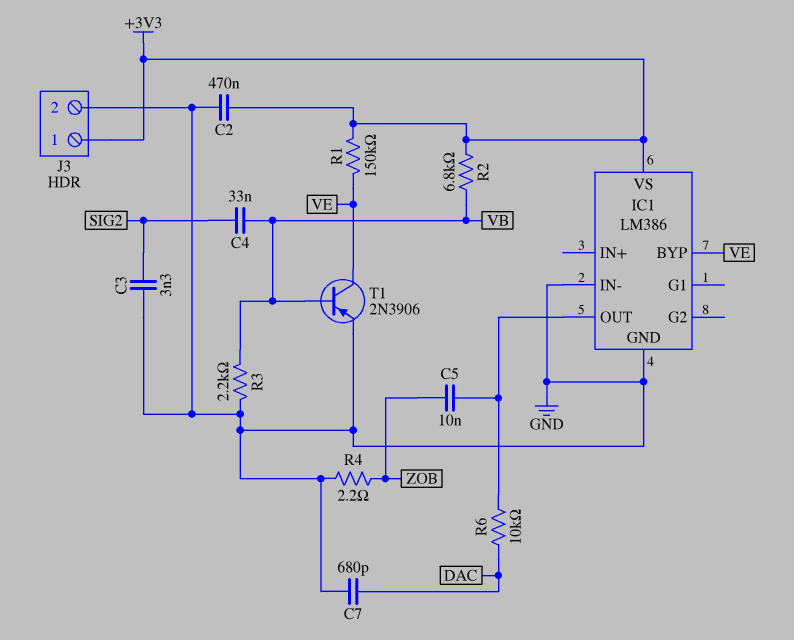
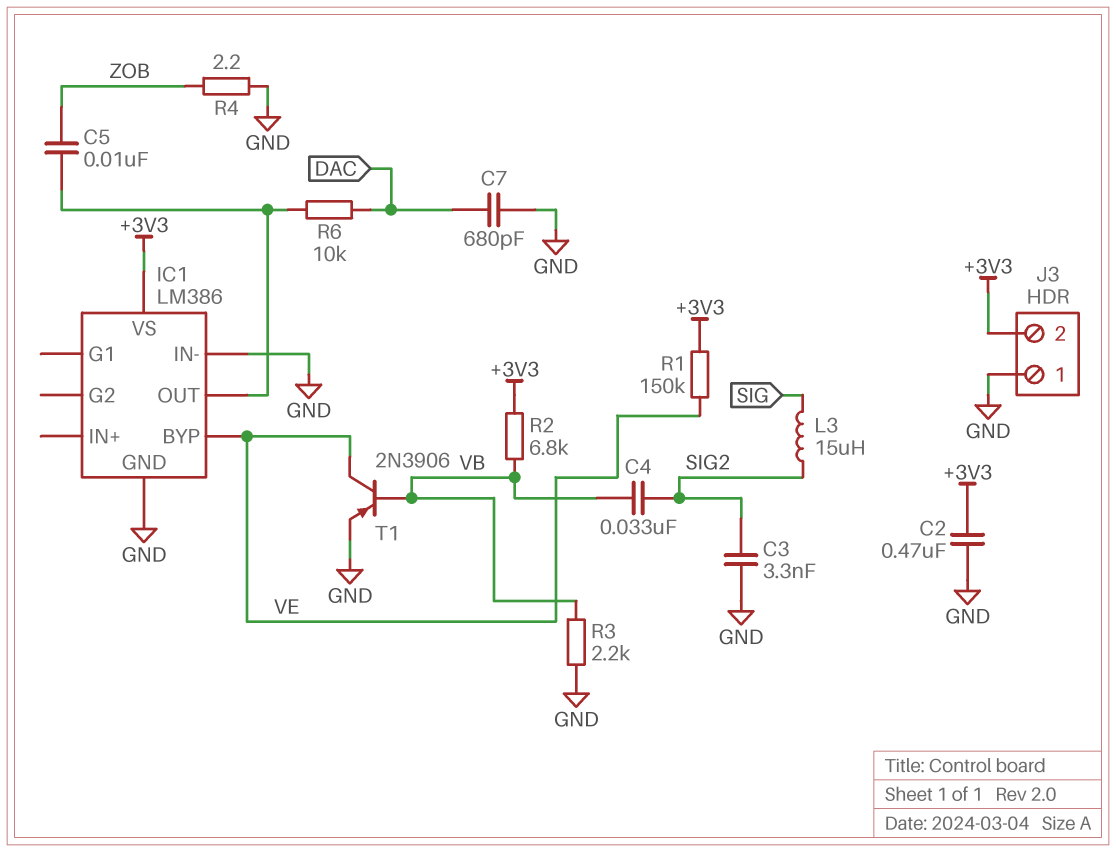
J3 pin 1: +3V3 -> GND
J3 pin 2: GND -> +3V3
L3: none -> 15uH (SIG, SIG2)

